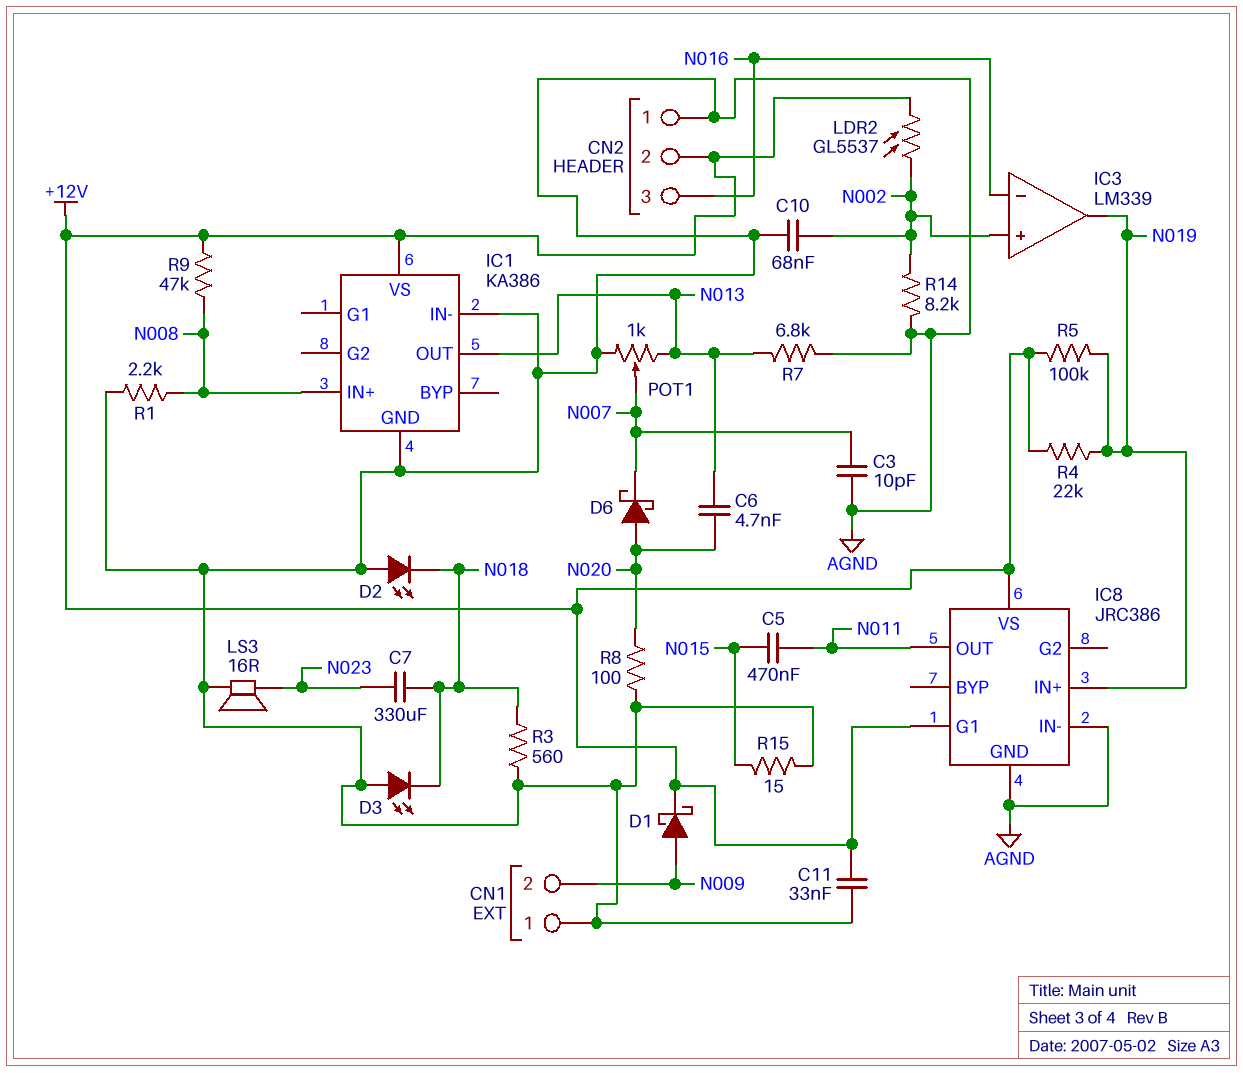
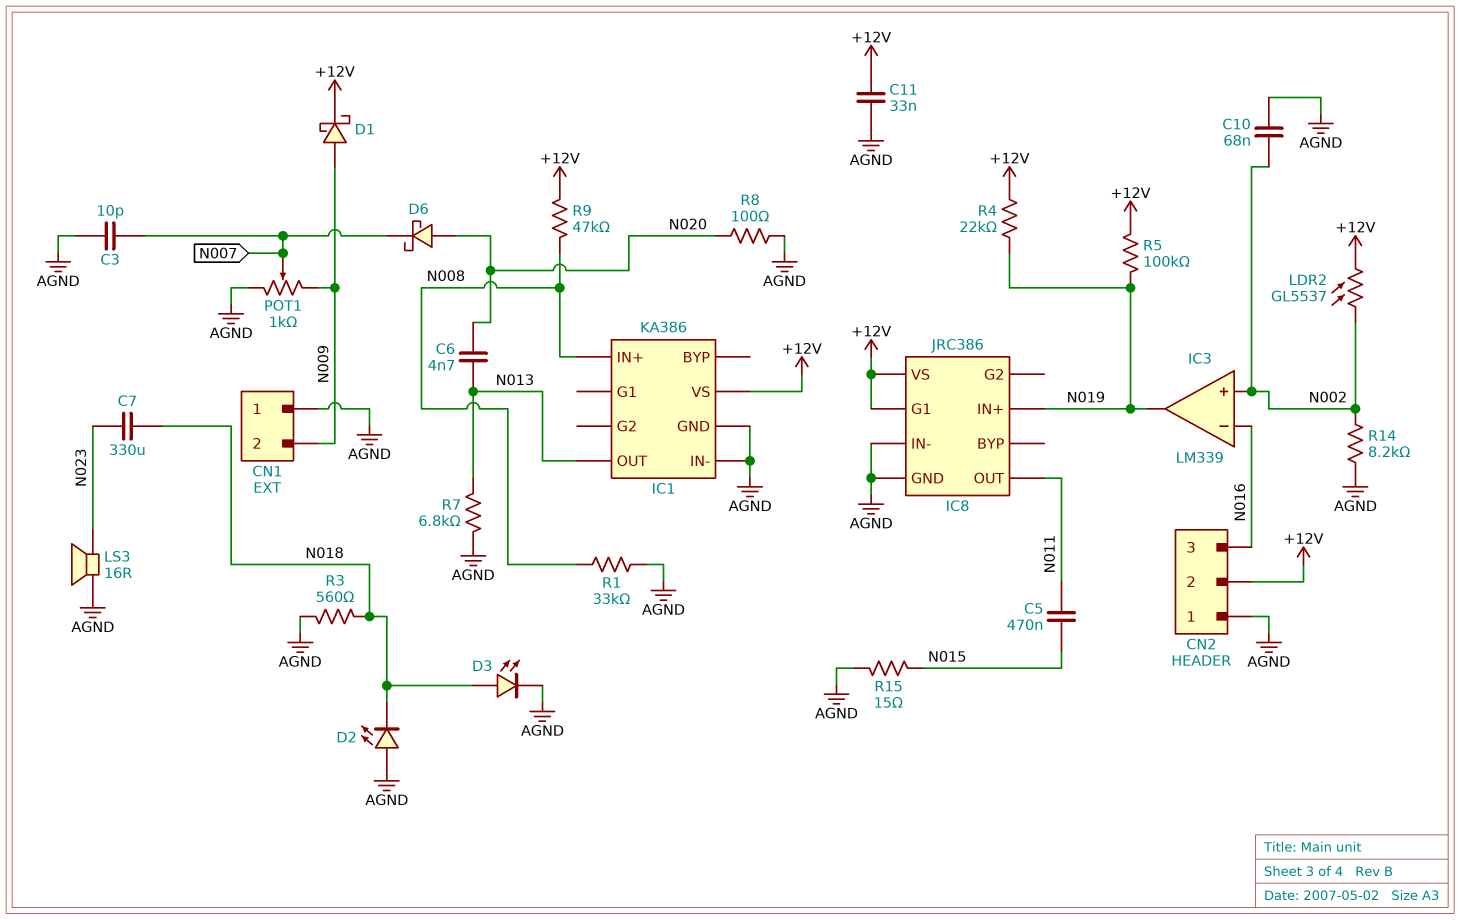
D3: LED (A AGND, K N018) -> LED (A N018, K AGND)
POT1: 1k (AGND, N013, wiper N007) -> 1k (AGND, N009, wiper N007)
R1: 2.2k (AGND, N008) -> 33k (AGND, N008)

